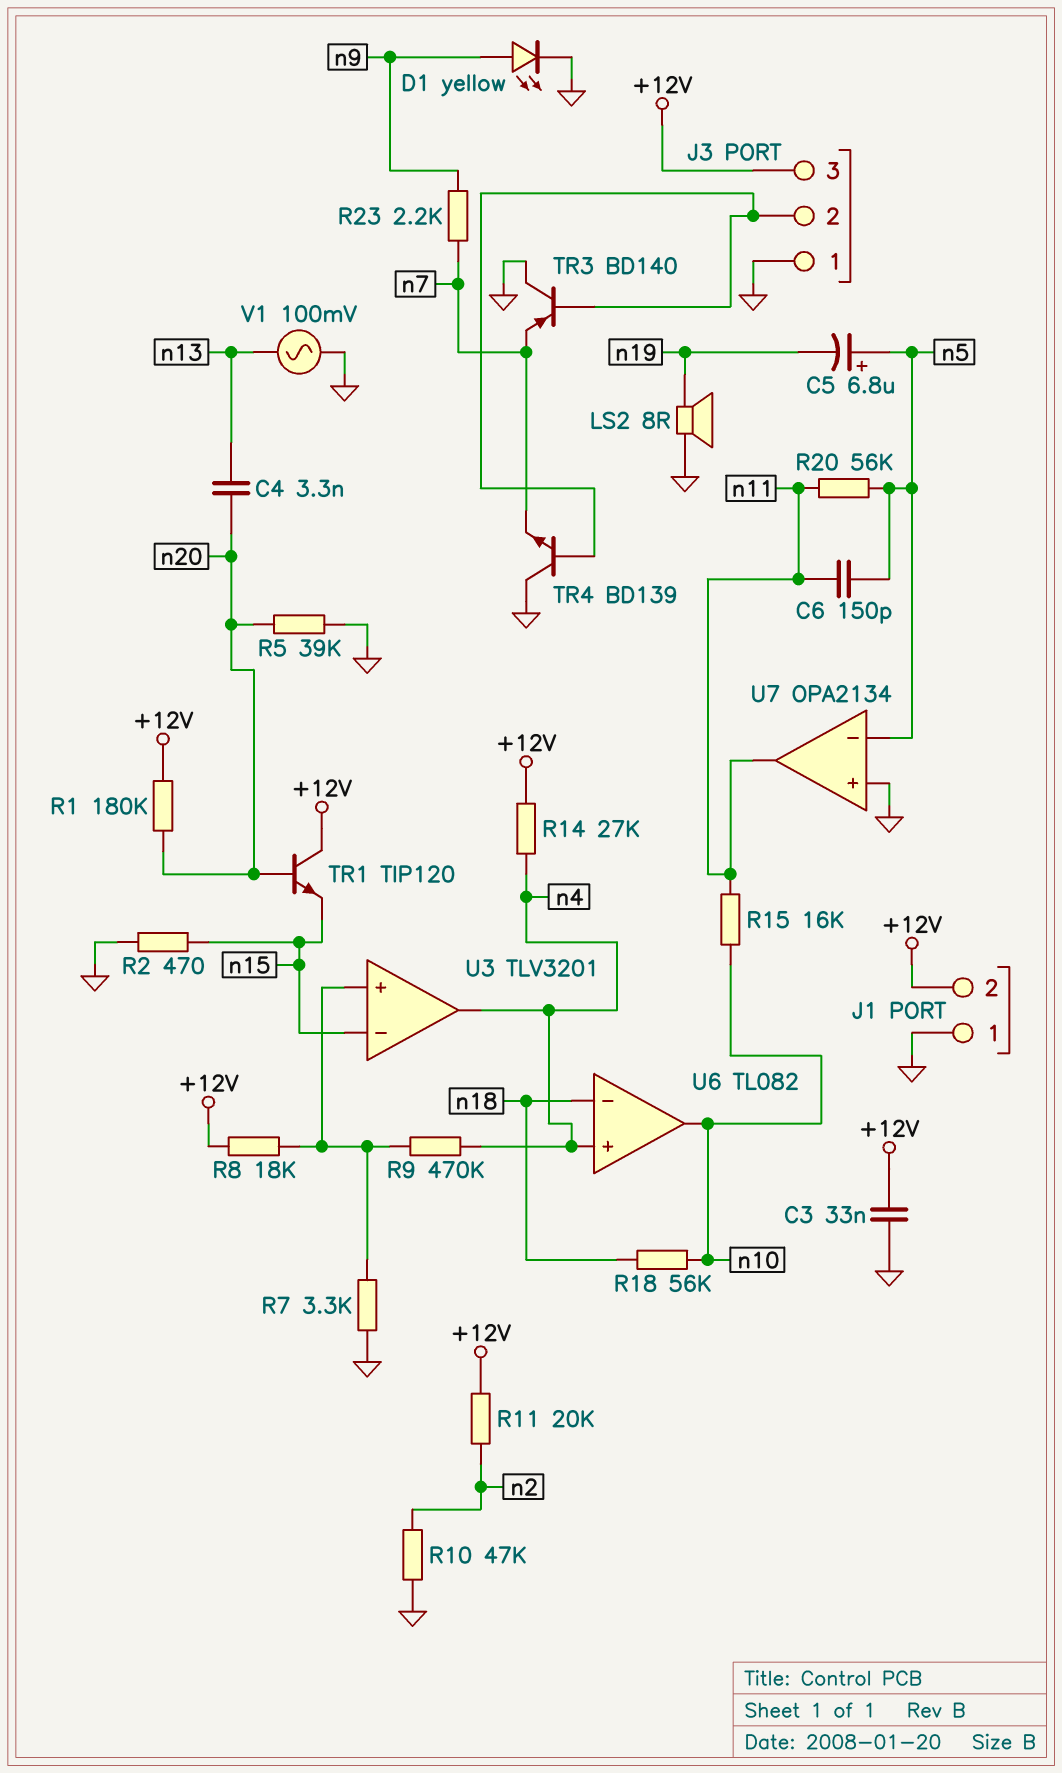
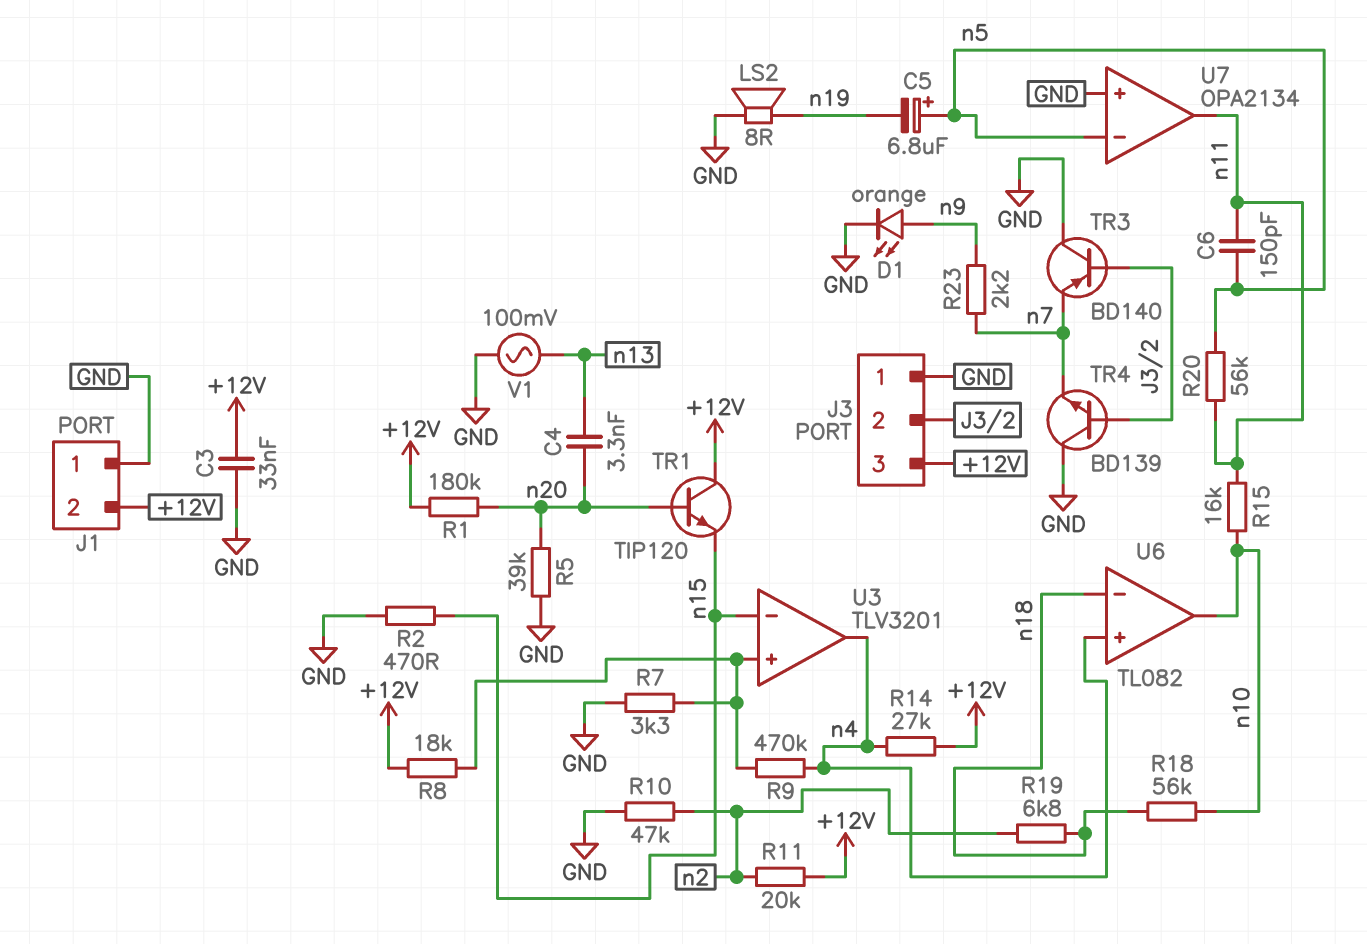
D1: LED yellow (A n9, K GND) -> LED orange (A n9, K GND)
R19: none -> 6.8k (n2, n18)

